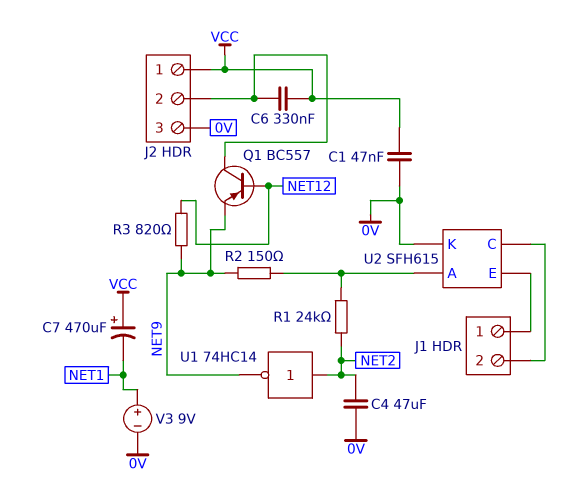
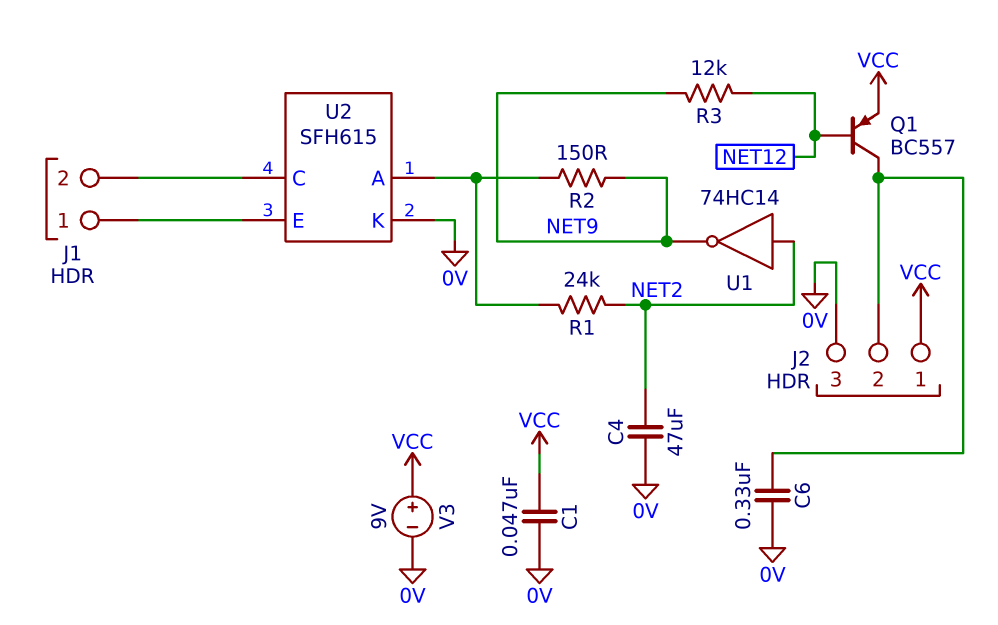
C6: 330nF (J2/2, VCC) -> 330nF (0V, J2/2)
C7: 470uF (plus VCC, minus NET1) -> none
Q1: PNP BC557 (B NET12, C J2/2, E NET9) -> PNP BC557 (B NET12, C J2/2, E VCC)
R3: 820 (NET9, NET12) -> 12k (NET9, NET12)
V3: 9V (plus NET1, minus 0V) -> 9V (plus VCC, minus 0V)

